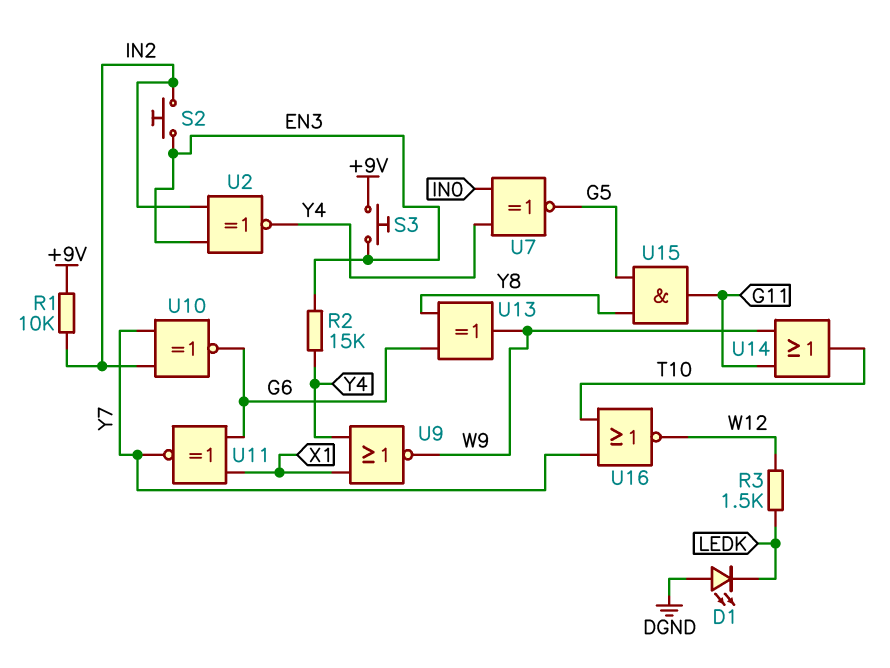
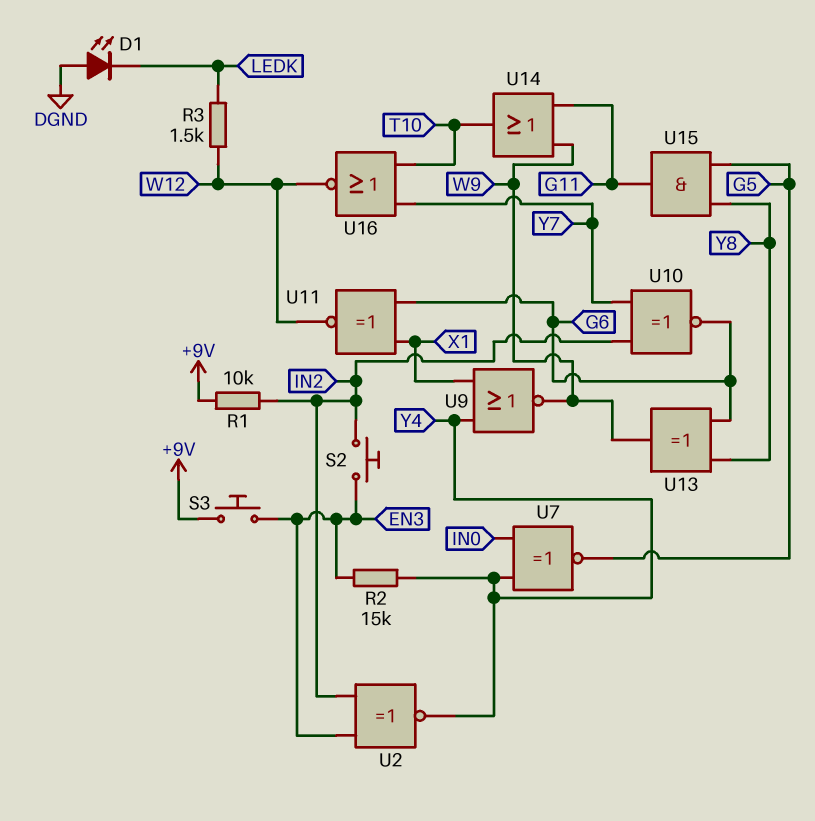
U11: XNOR (in G6, in X1, out Y7) -> XNOR (in G6, in X1, out W12)

